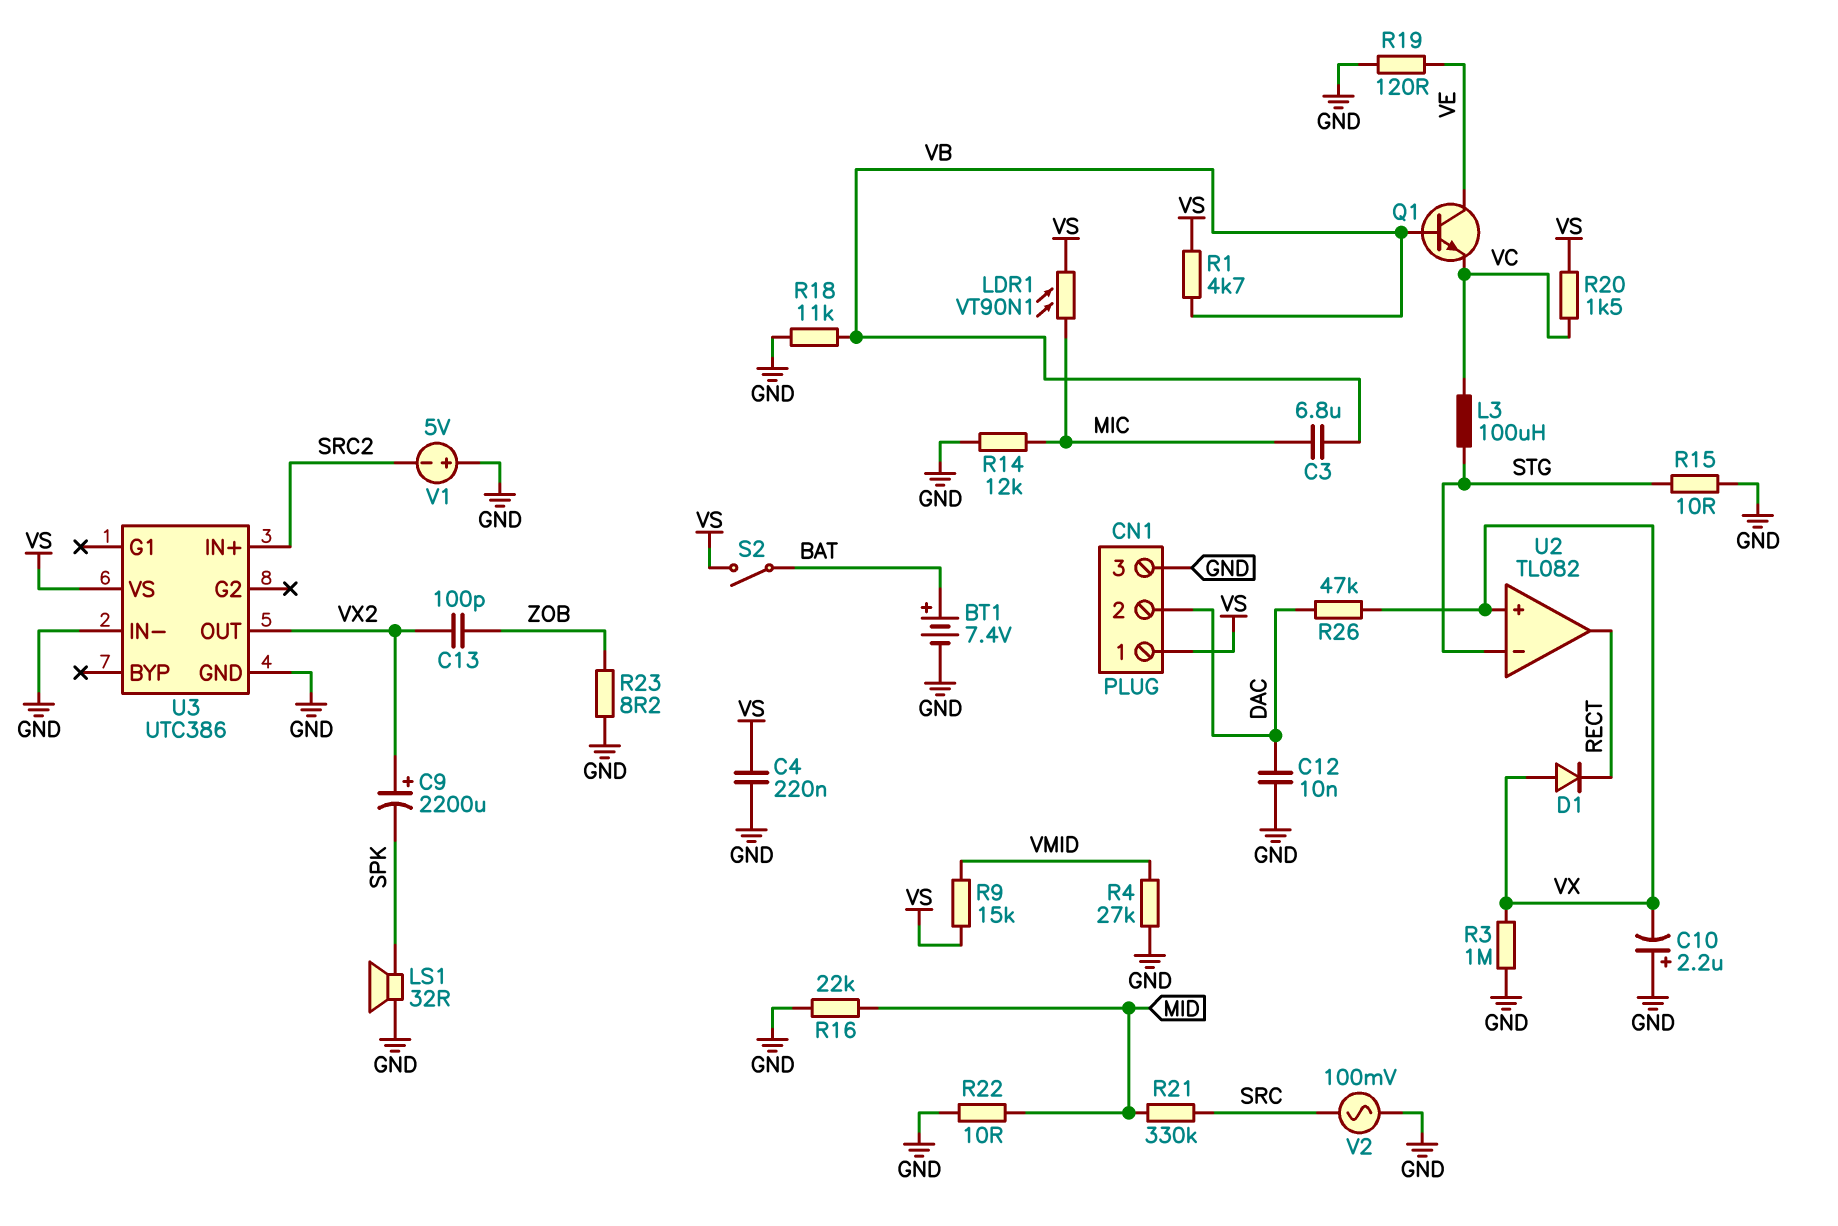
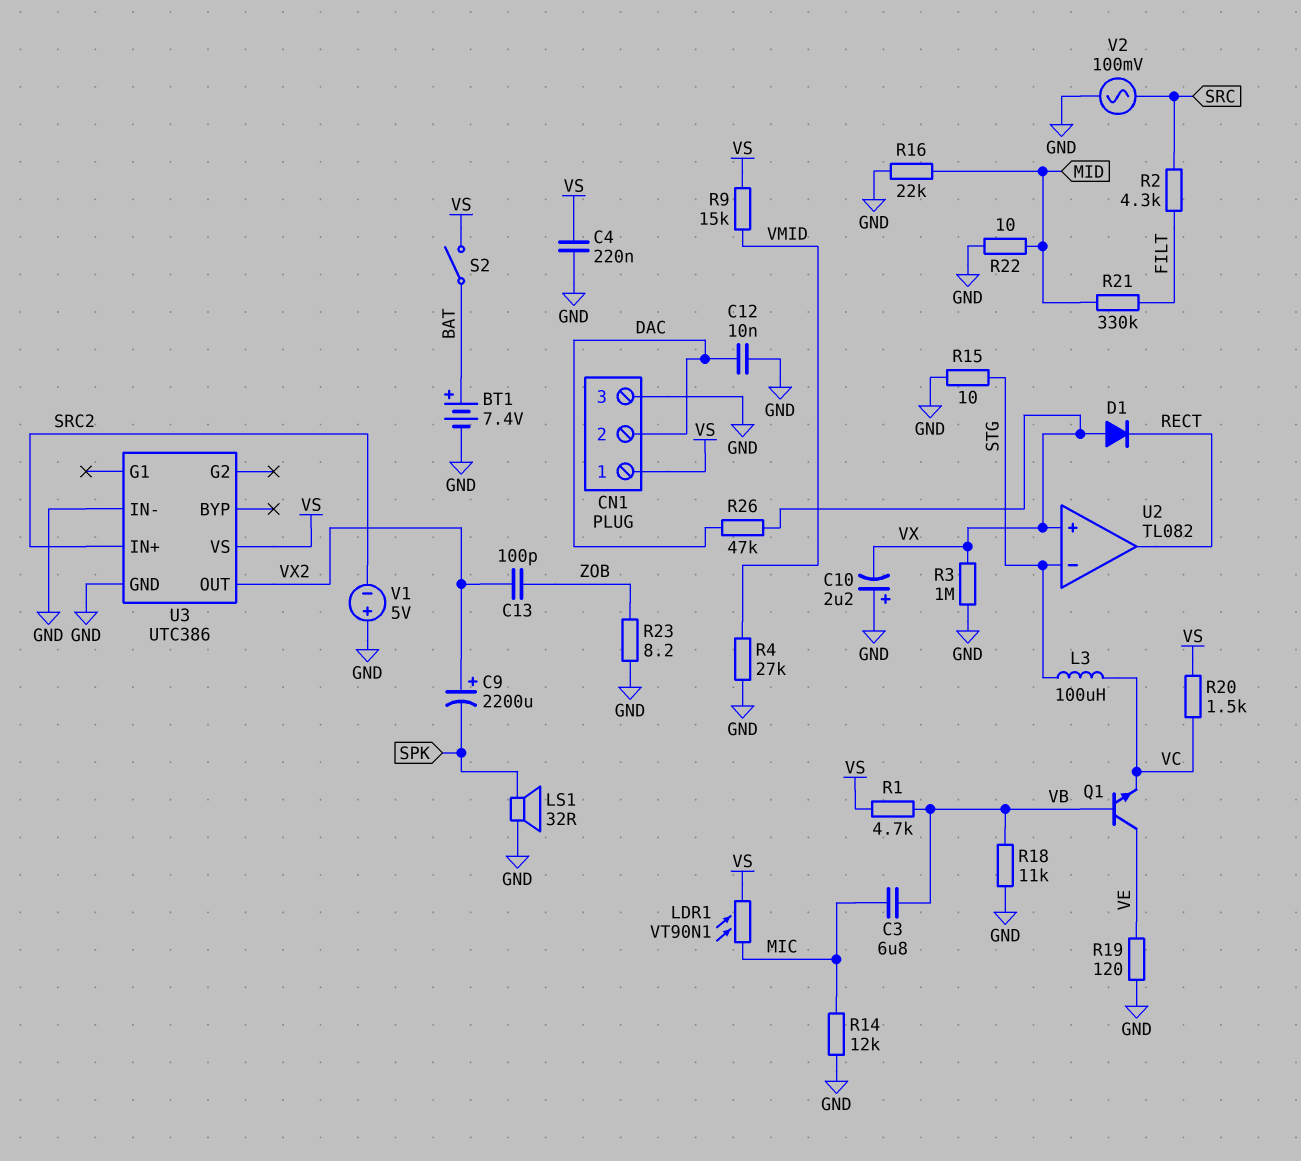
R2: none -> 4.3k (FILT, SRC)
R21: 330k (MID, SRC) -> 330k (FILT, MID)

